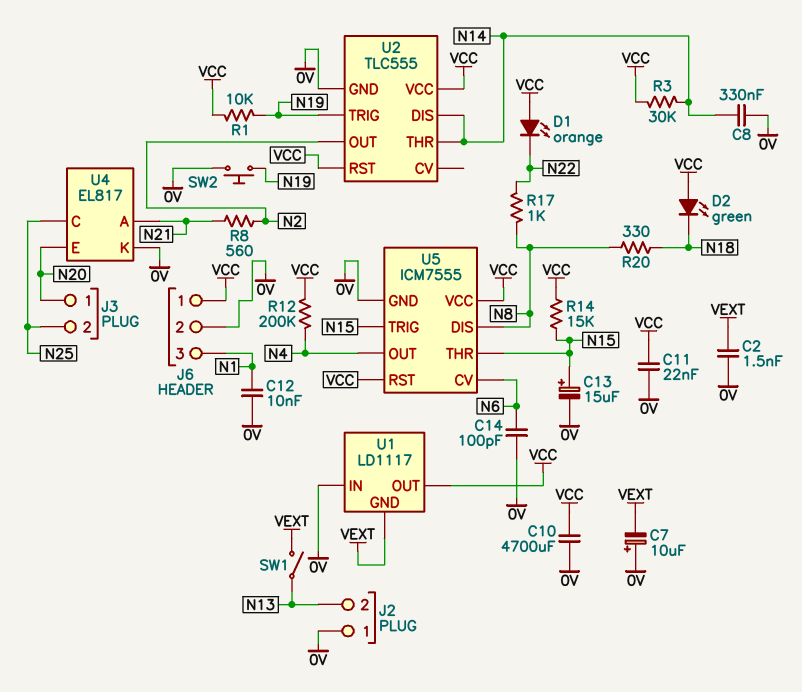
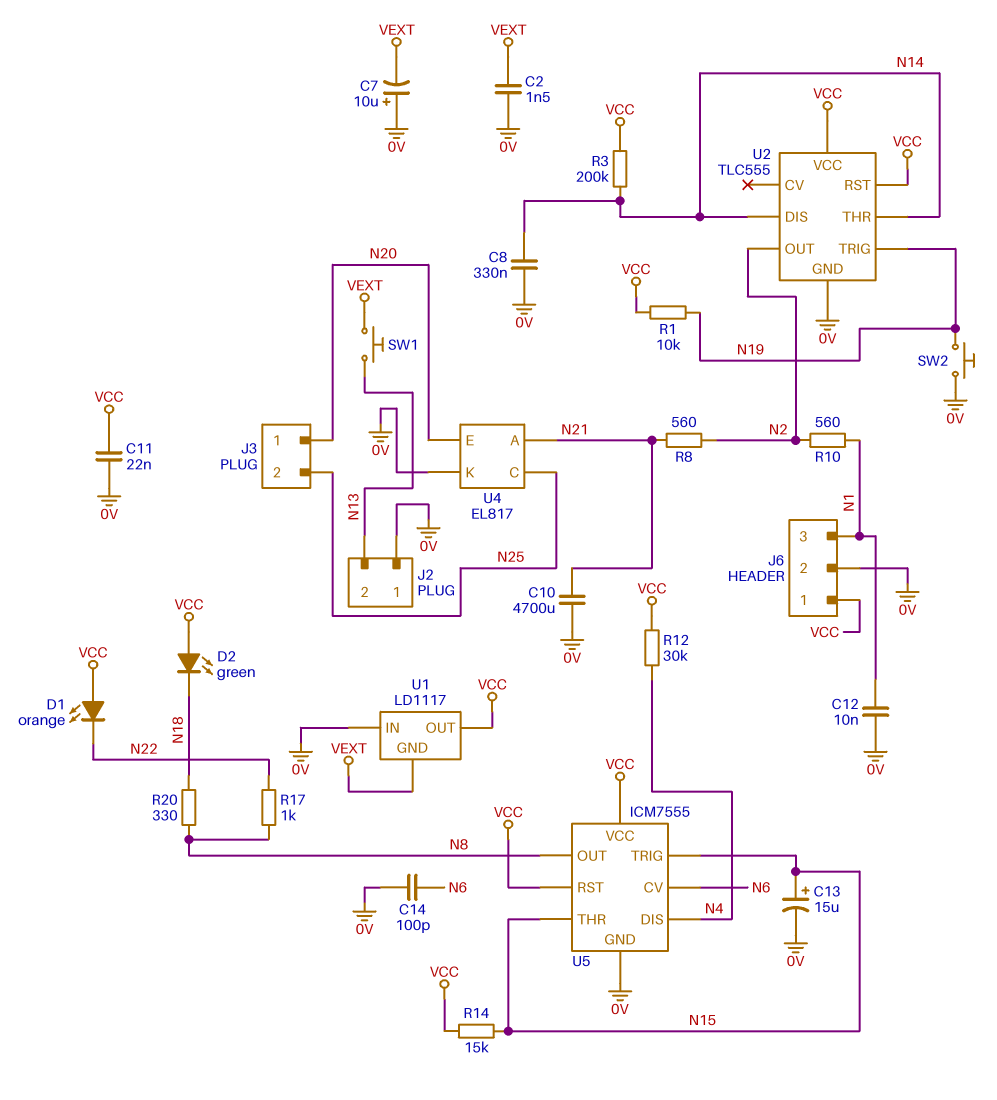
C10: 4700uF (0V, VCC) -> 4700uF (0V, N21)
R3: 30k (N14, VCC) -> 200k (N14, VCC)
R10: none -> 560 (N1, N2)
R12: 200k (N4, VCC) -> 30k (N4, VCC)
SW1: switch (N13, VEXT) -> button (N13, VEXT)
U5 pin DIS: N8 -> N4
U5 pin OUT: N4 -> N8

